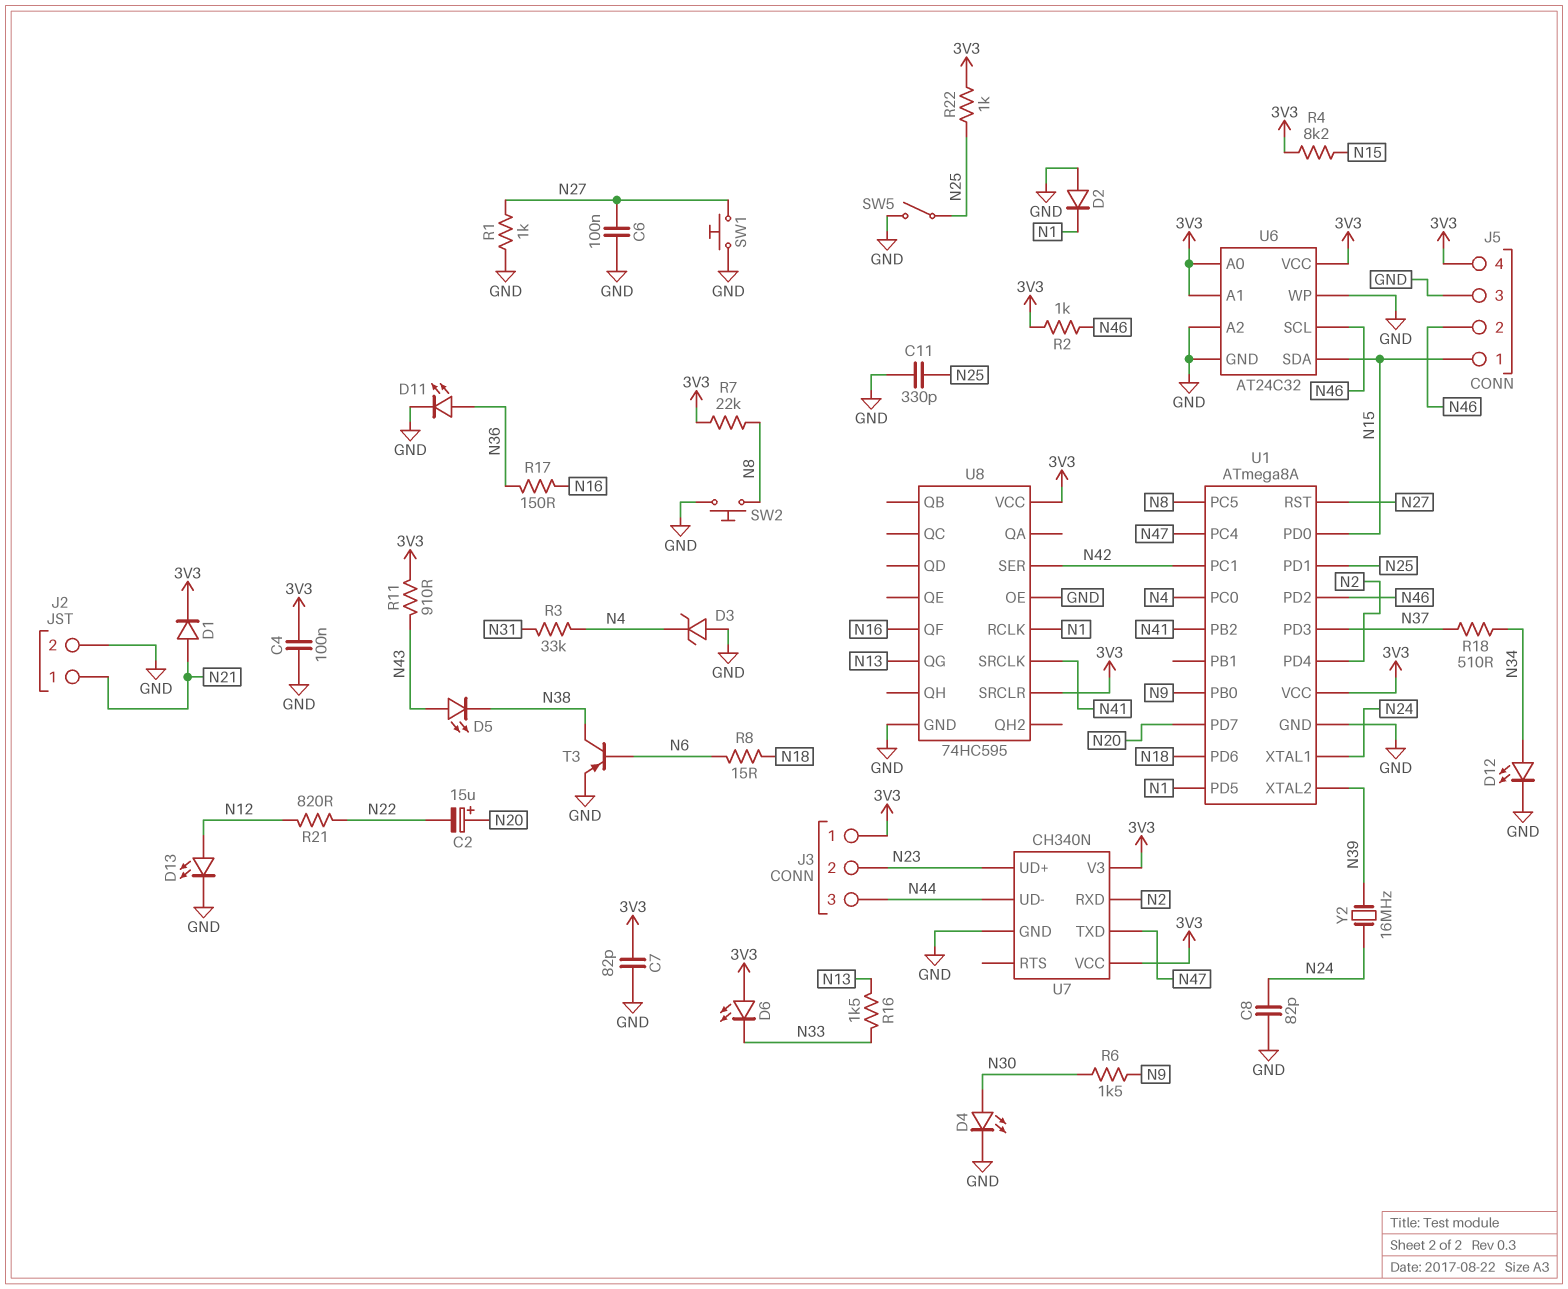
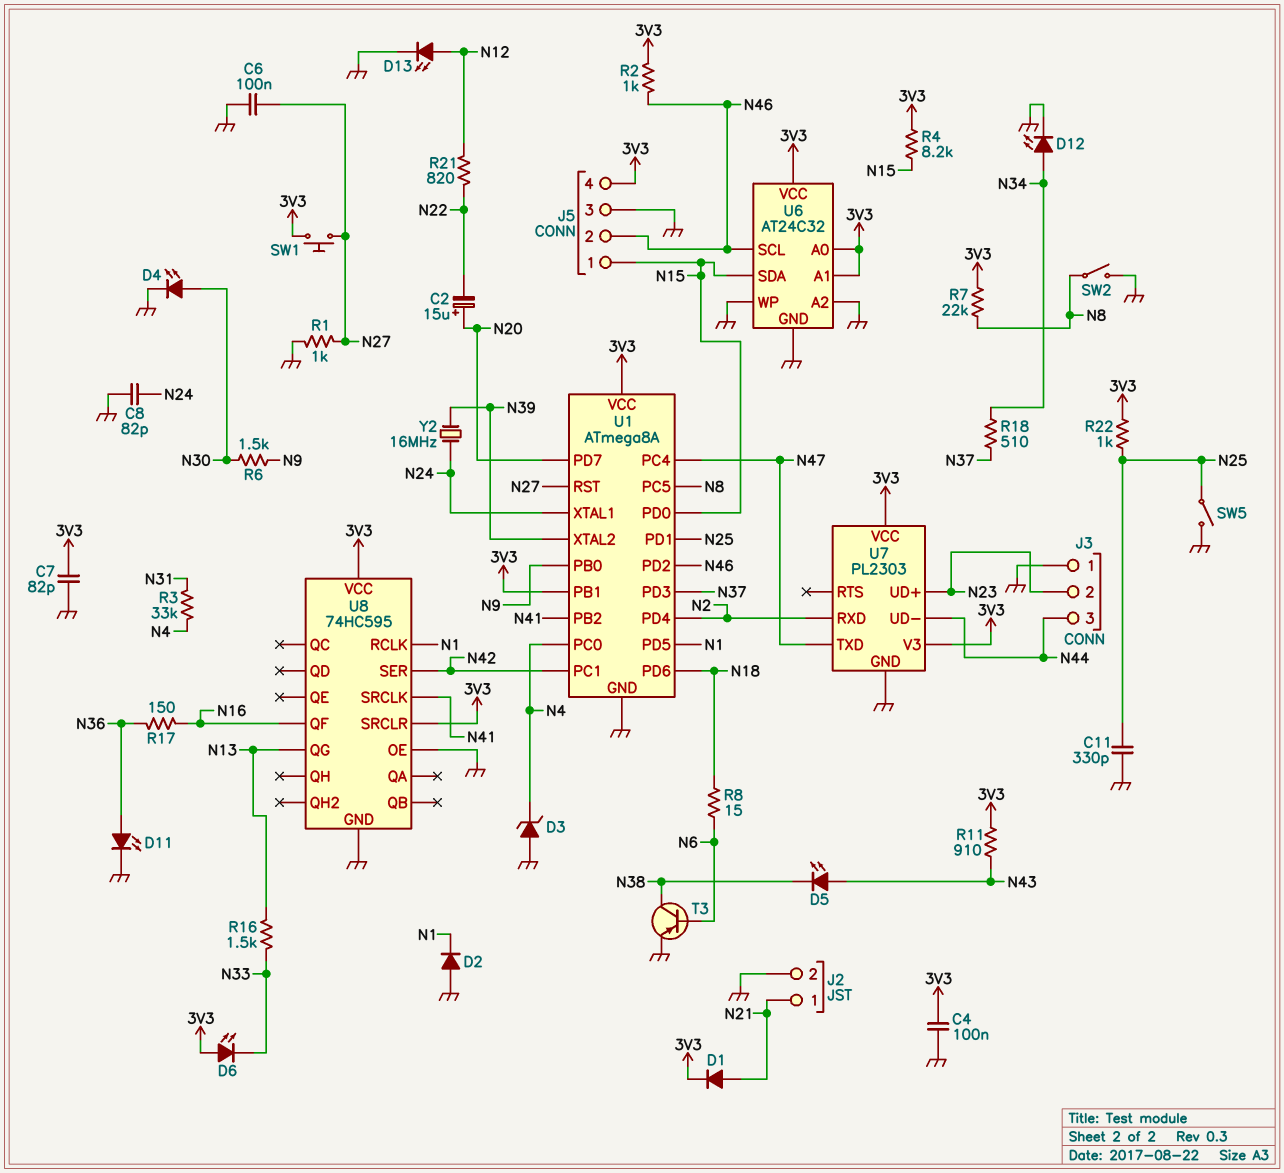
J3 pin 1: 3V3 -> GND
SW1: button (GND, N27) -> button (3V3, N27)
SW2: button (GND, N8) -> switch (GND, N8)
U1 pin PB1: none -> 3V3
U7: CH340N -> PL2303

